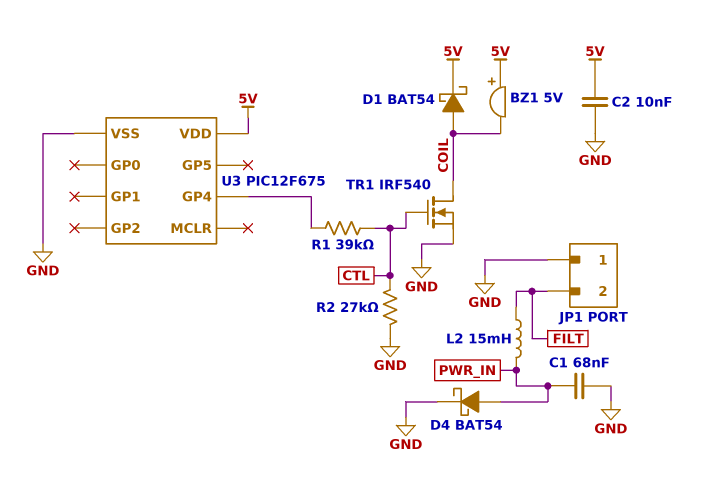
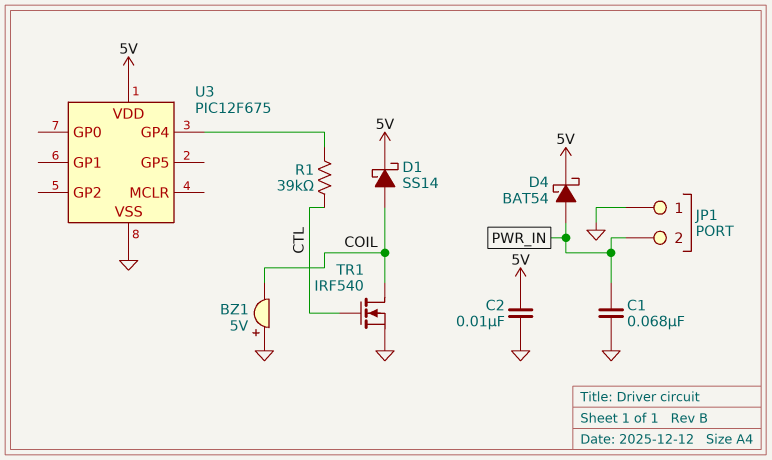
BZ1: buzzer 5V (plus 5V, minus COIL) -> buzzer 5V (plus GND, minus COIL)
D1: schottky BAT54 (A COIL, K 5V) -> schottky SS14 (A COIL, K 5V)
D4: schottky BAT54 (A PWR_IN, K GND) -> schottky BAT54 (A PWR_IN, K 5V)
JP1 pin 2: FILT -> PWR_IN
L2: 15mH (FILT, PWR_IN) -> none
R2: 27k (CTL, GND) -> none

